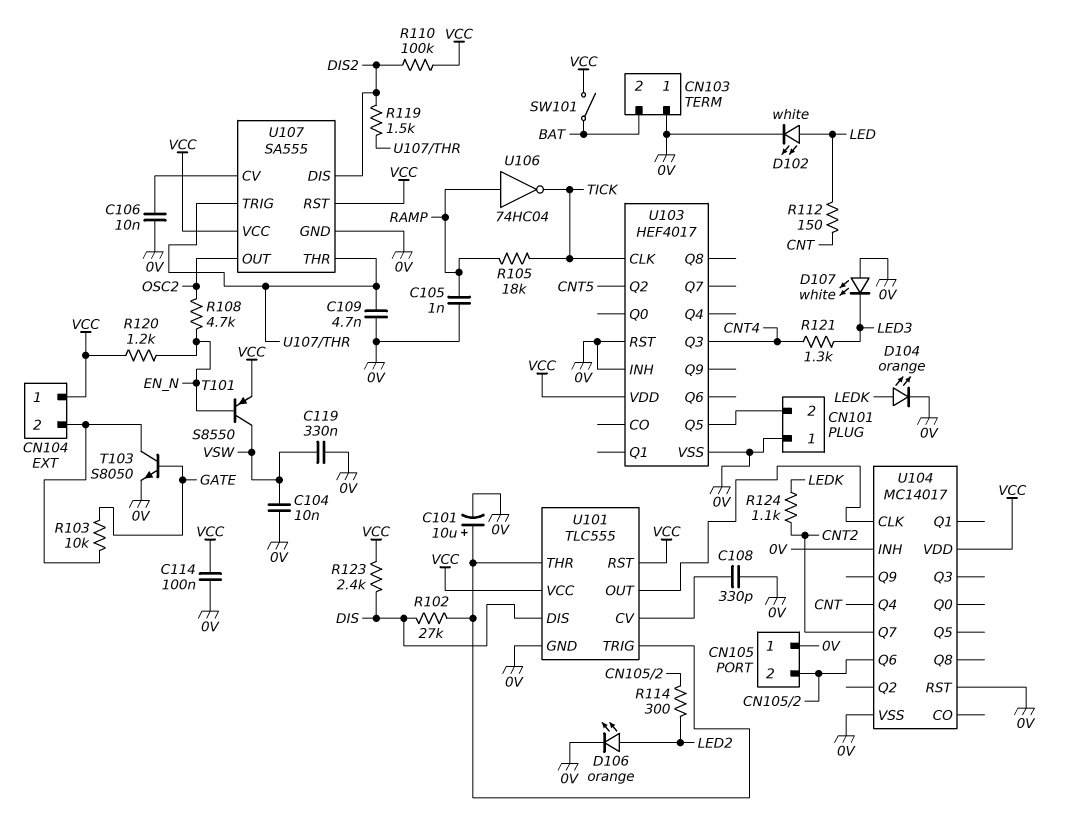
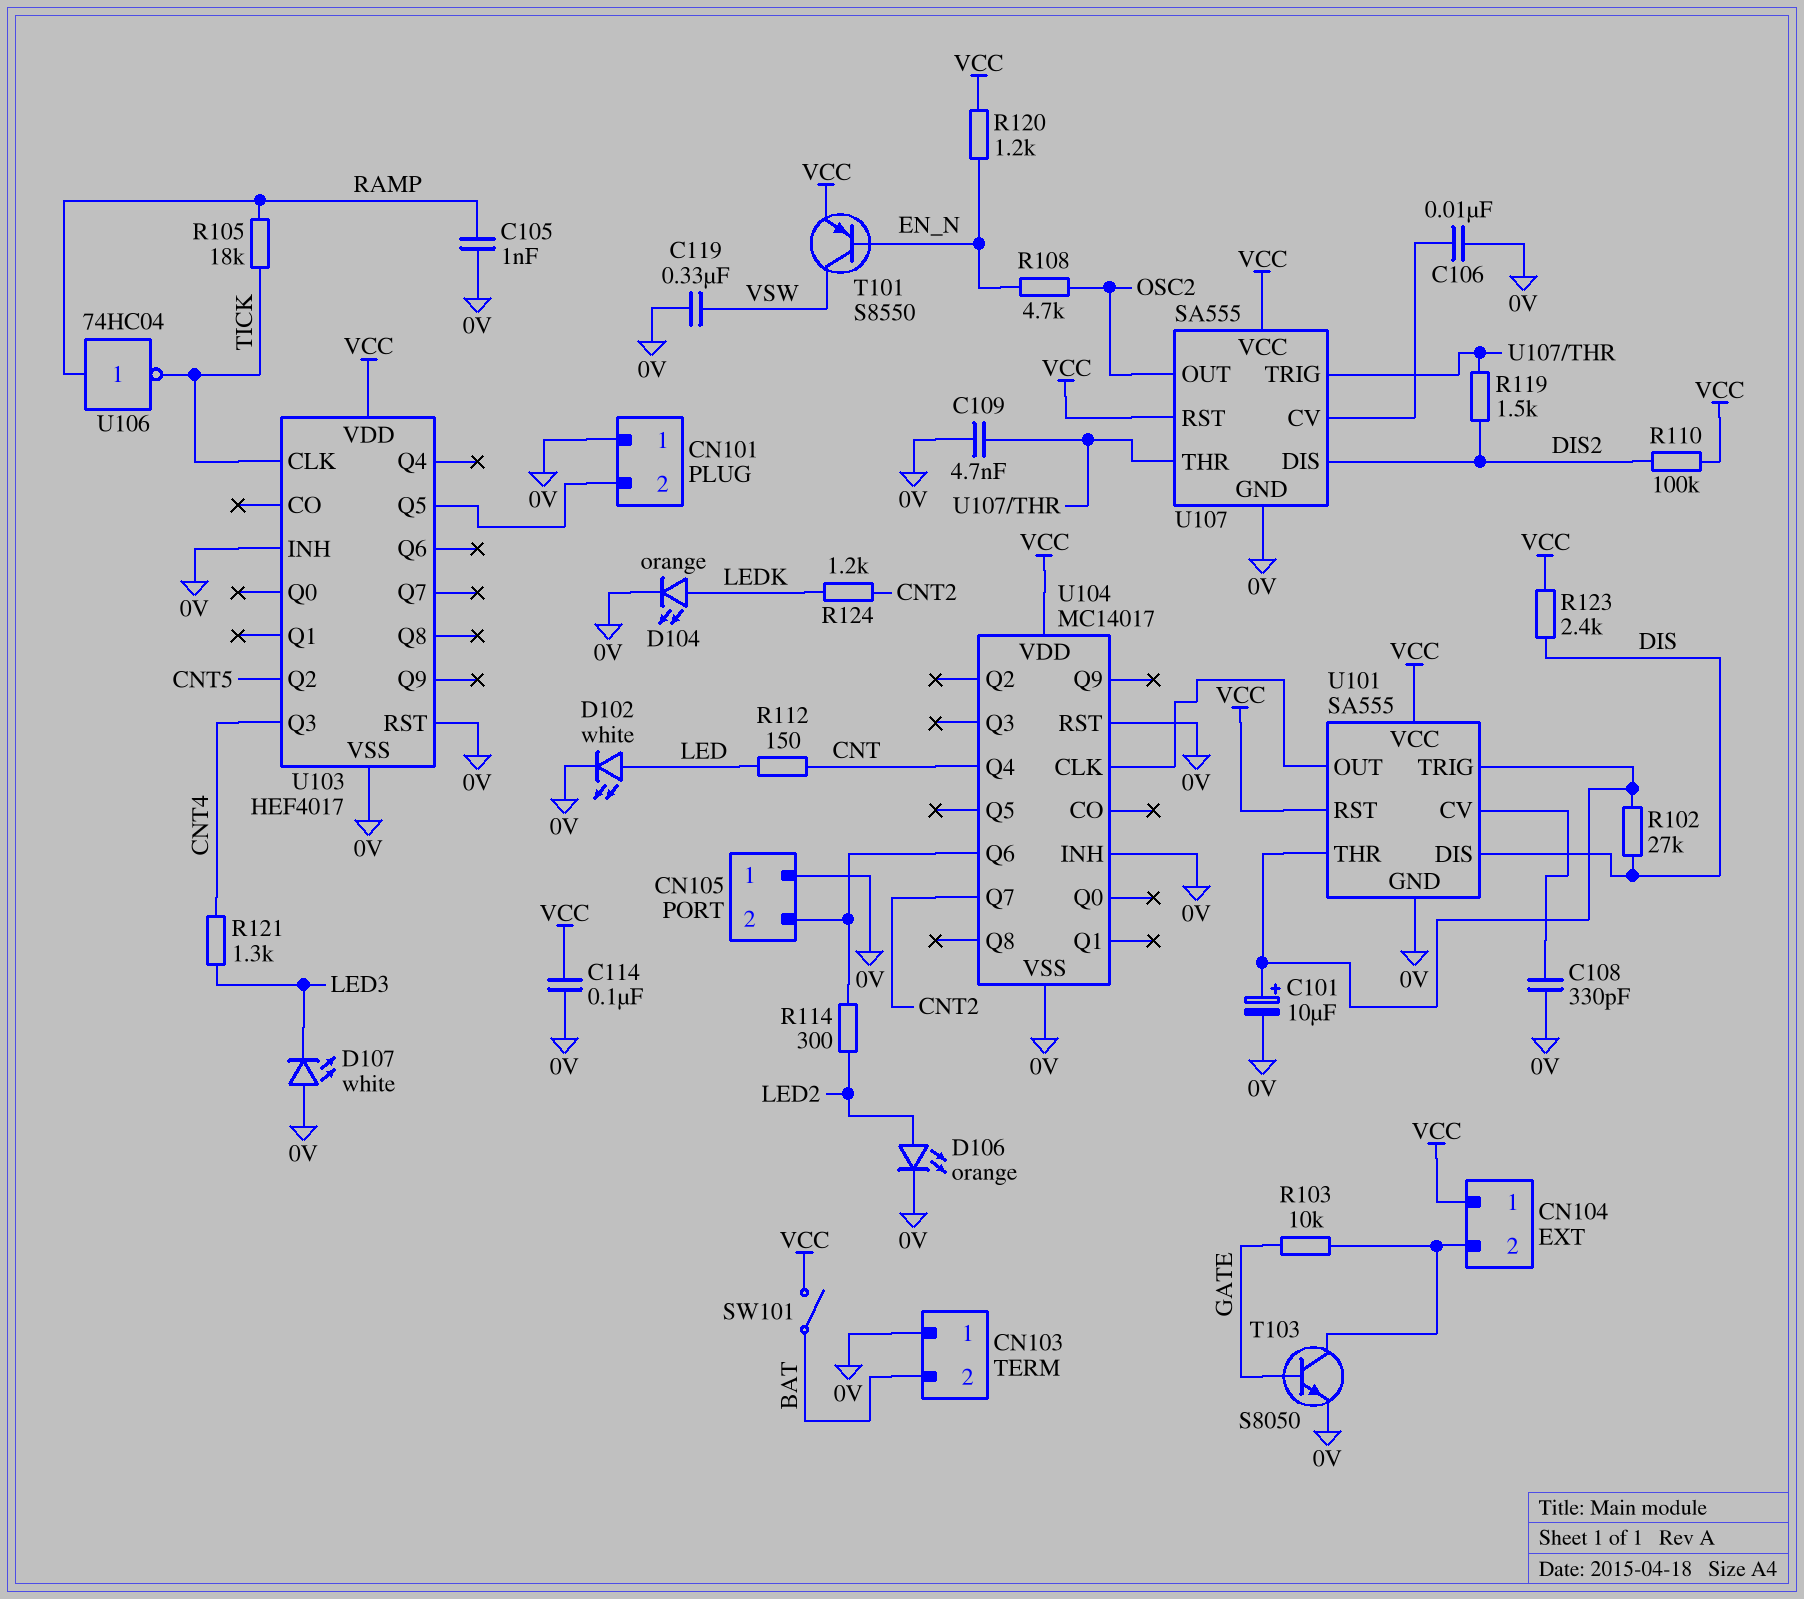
C104: 10nF (0V, VSW) -> none
R124: 1.1k (CNT2, LEDK) -> 1.2k (CNT2, LEDK)
U101: TLC555 -> SA555

